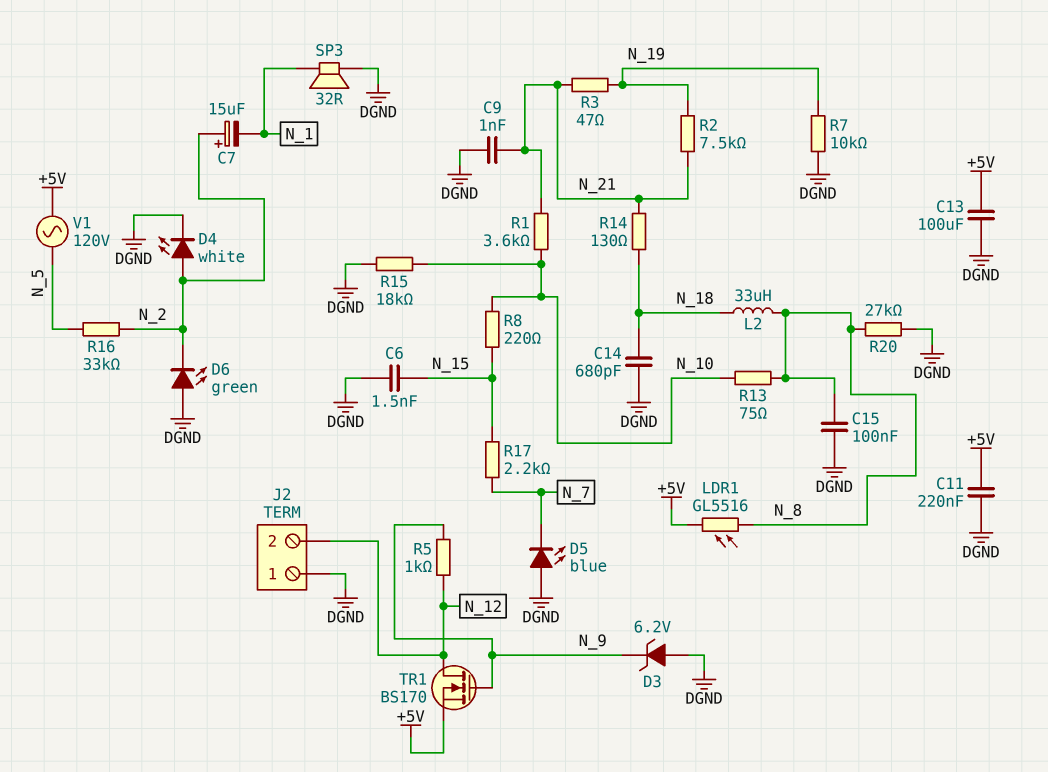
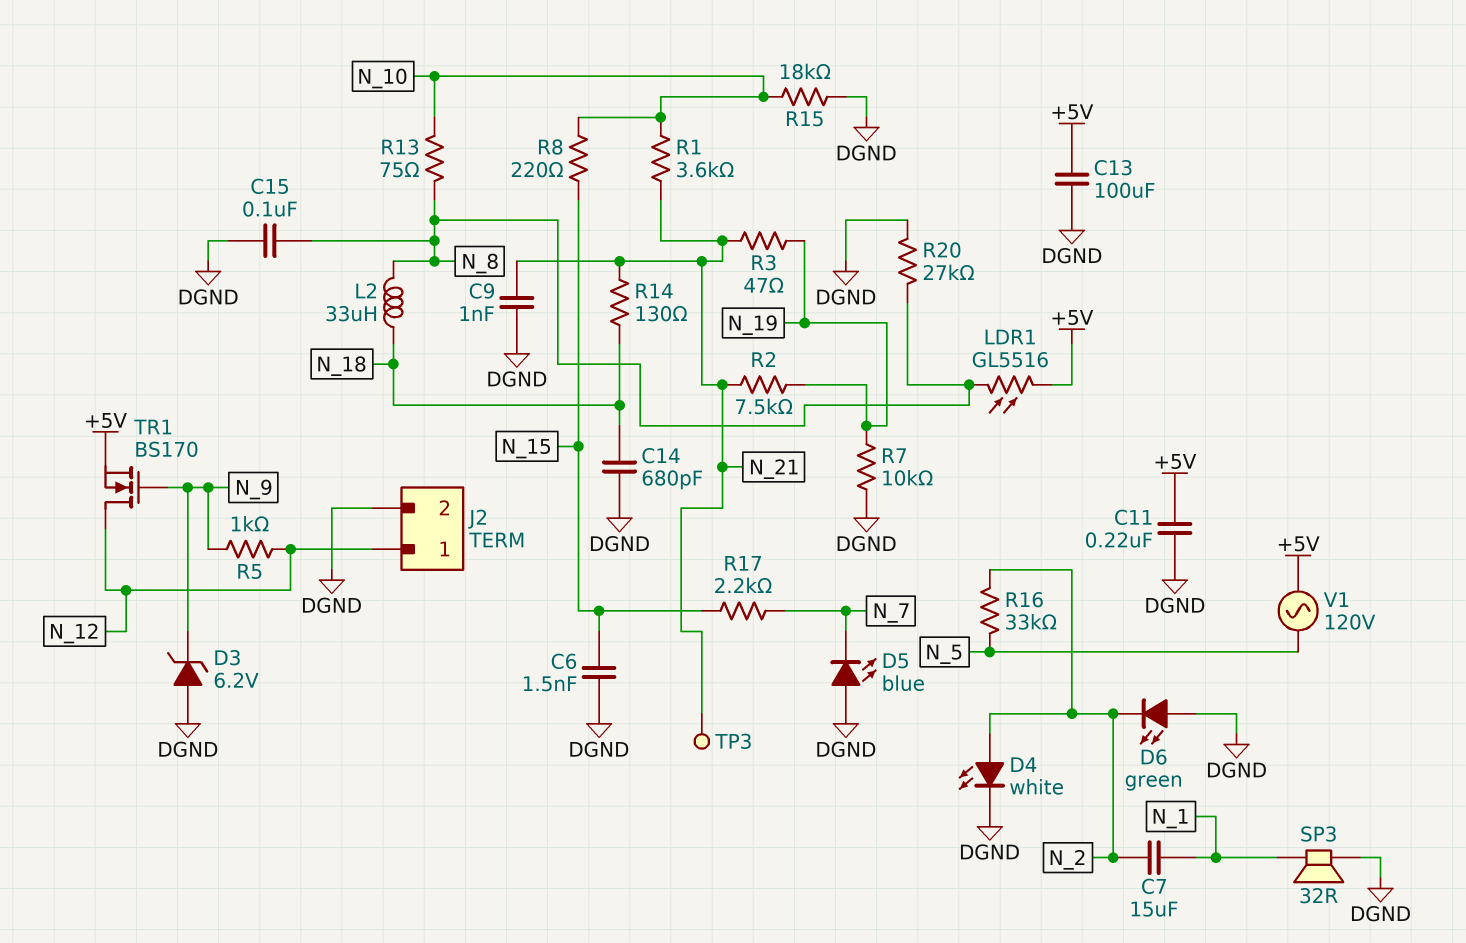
C7: 15uF (plus N_2, minus N_1) -> 15uF (N_1, N_2)
J2 pin 1: DGND -> N_12
J2 pin 2: N_12 -> DGND
TP3: none -> test point (N_21)

